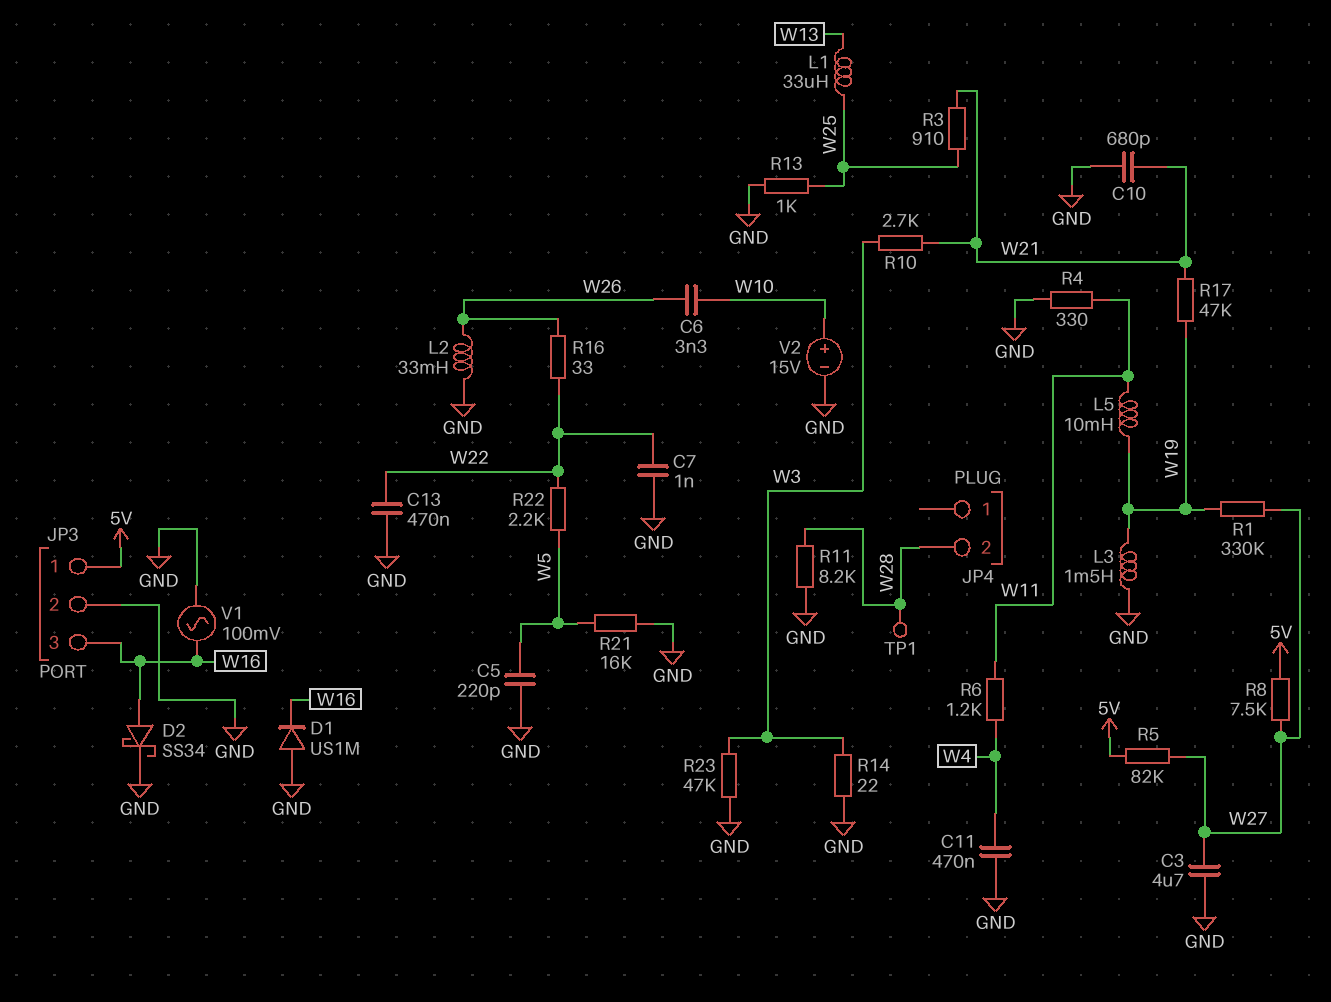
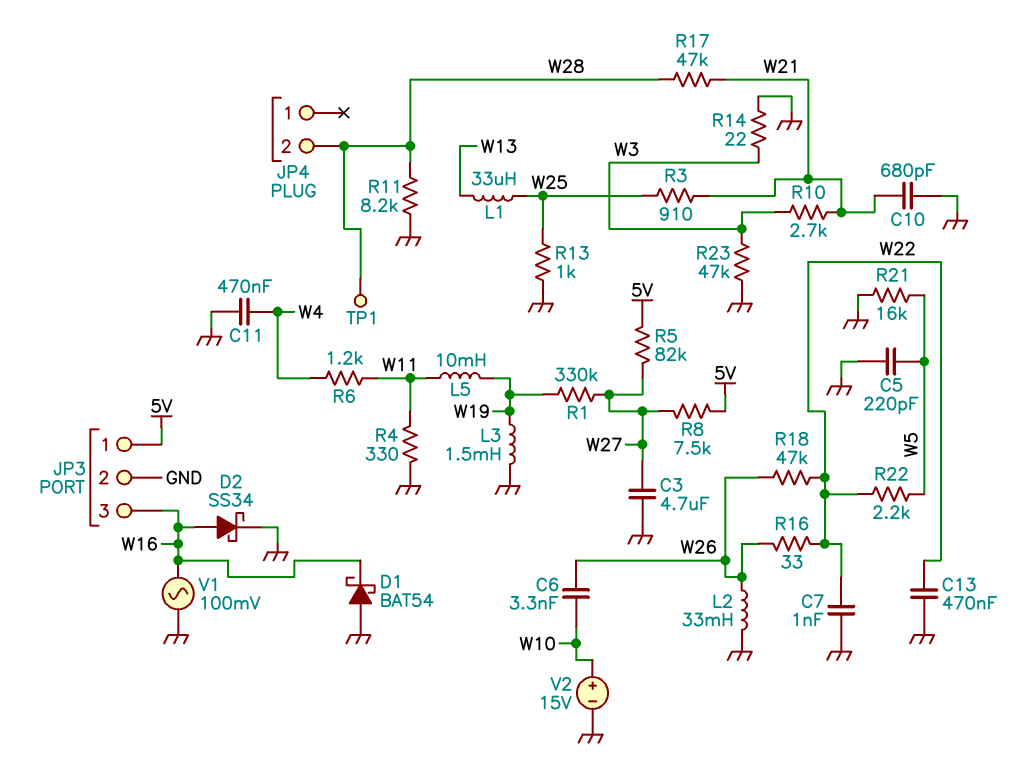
D1: diode US1M (A GND, K W16) -> schottky BAT54 (A GND, K W16)
R17: 47k (W19, W21) -> 47k (W21, W28)
R18: none -> 47k (W22, W26)

